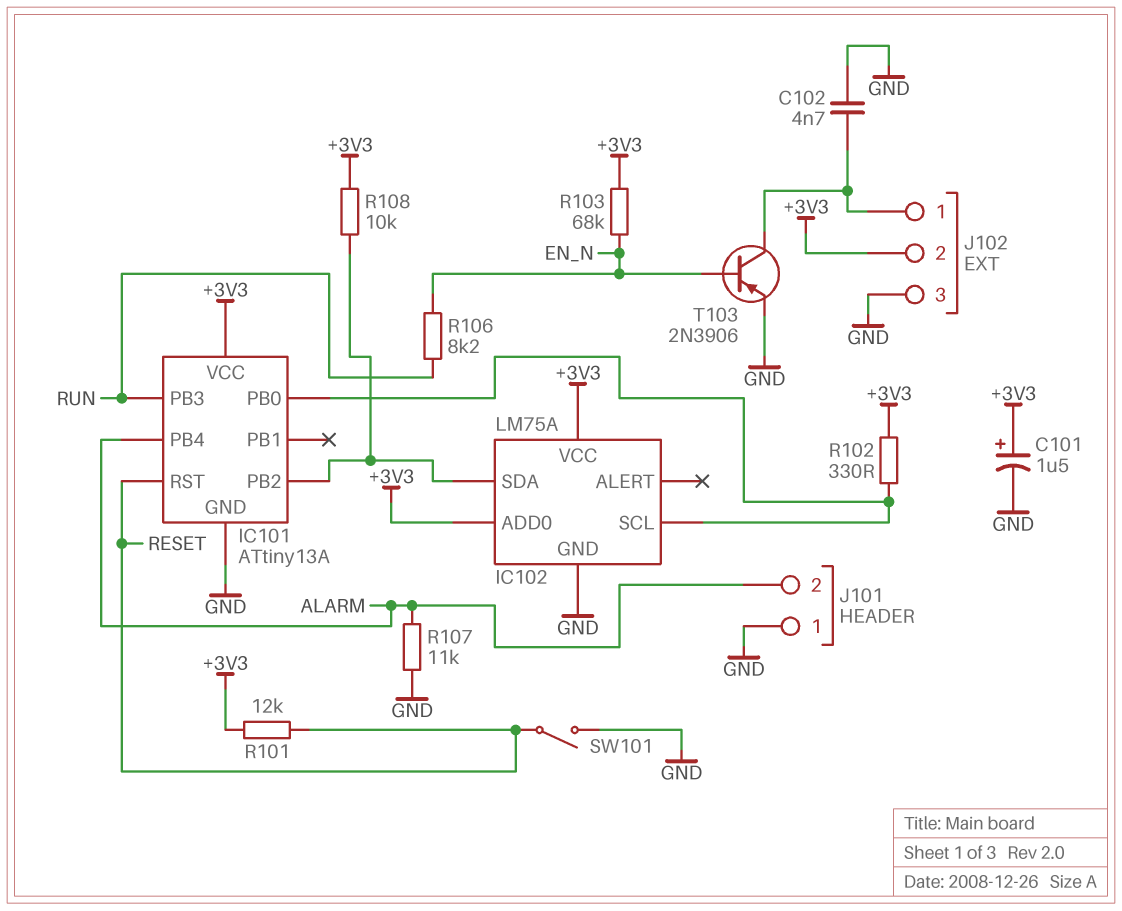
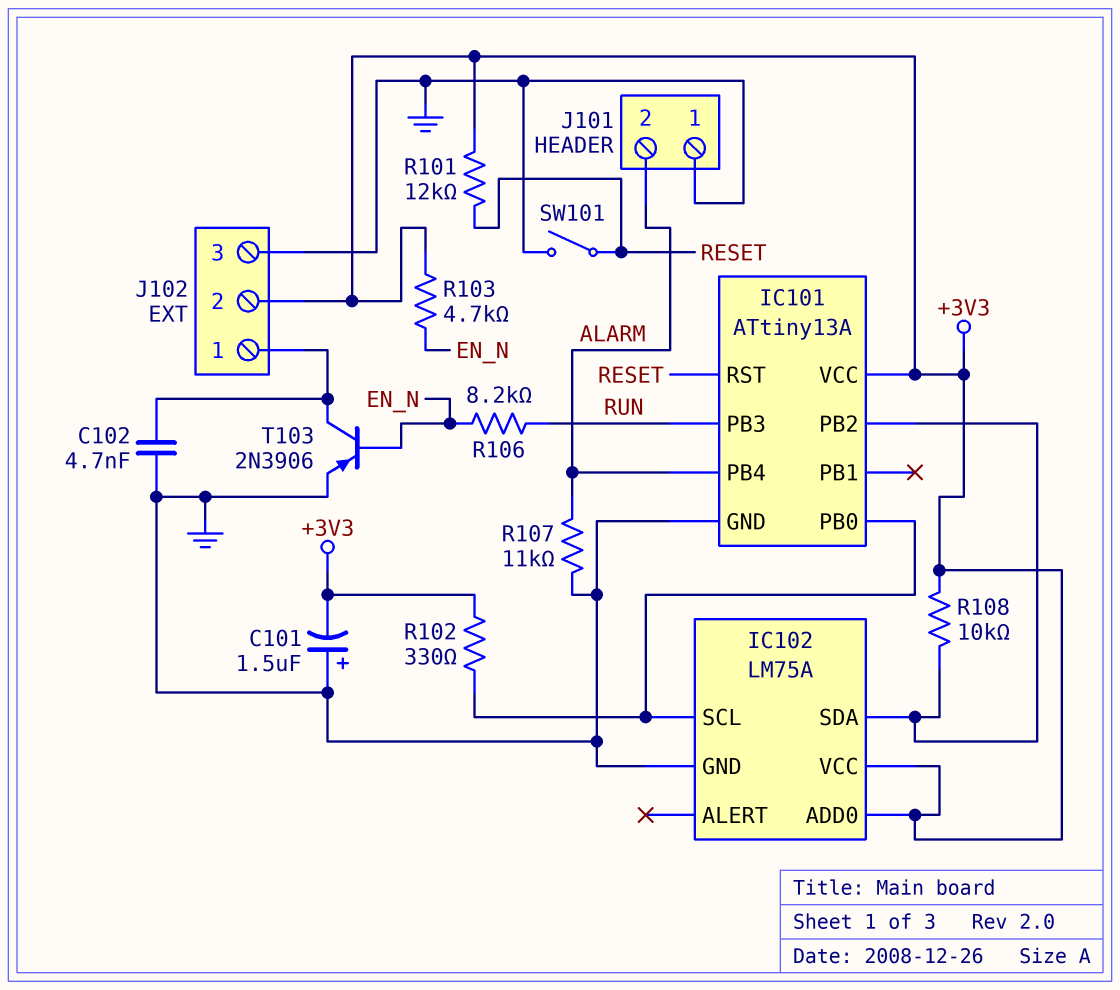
C101: 1.5uF (plus +3V3, minus GND) -> 1.5uF (plus GND, minus +3V3)
R103: 68k (+3V3, EN_N) -> 4.7k (+3V3, EN_N)

